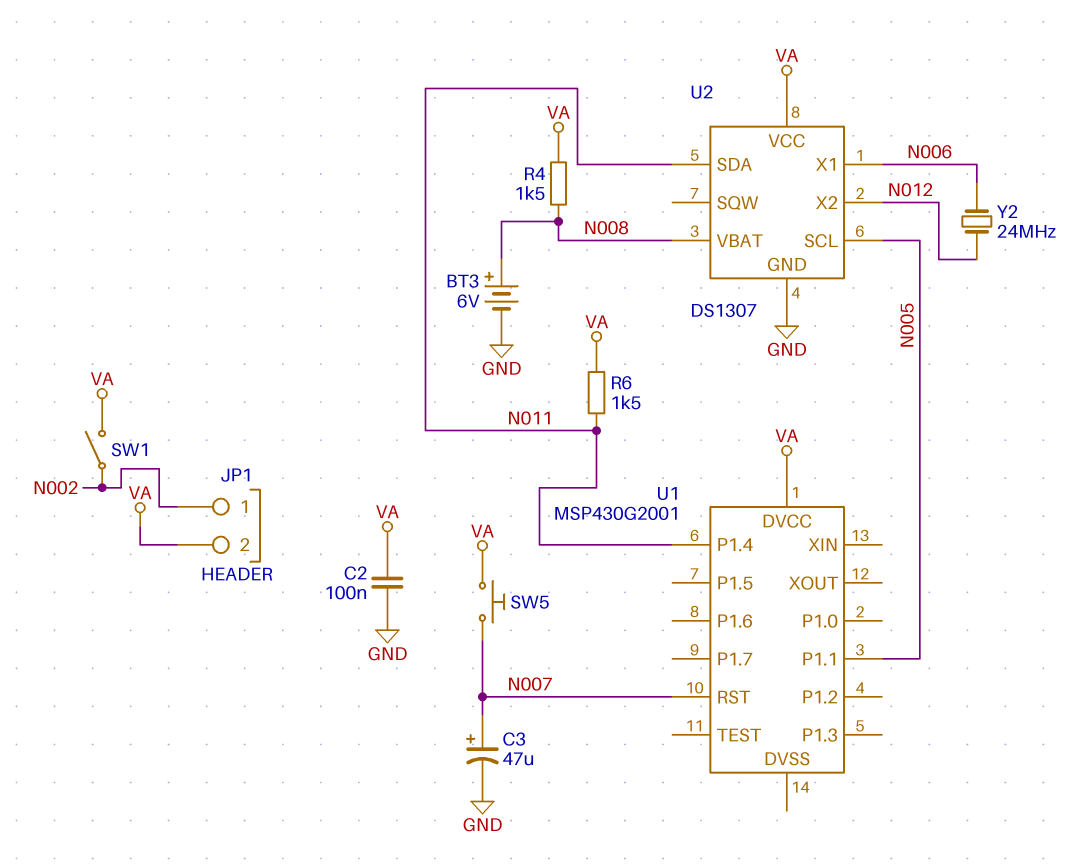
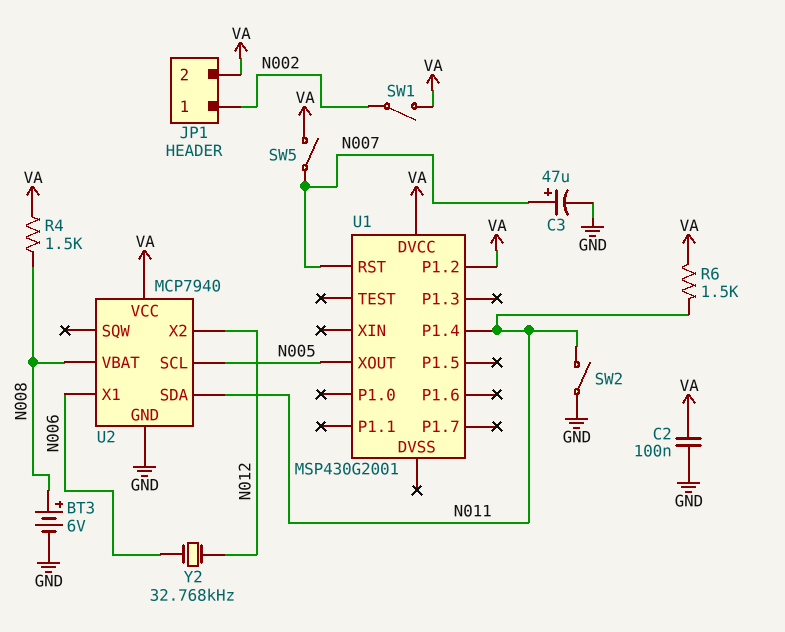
SW2: none -> switch (GND, N011)
SW5: button (N007, VA) -> switch (N007, VA)
U1 pin P1.1: N005 -> none
U1 pin P1.2: none -> VA
U1 pin XOUT: none -> N005
U2: DS1307 -> MCP7940
Y2: 24MHz (N006, N012) -> 32.768kHz (N006, N012)

